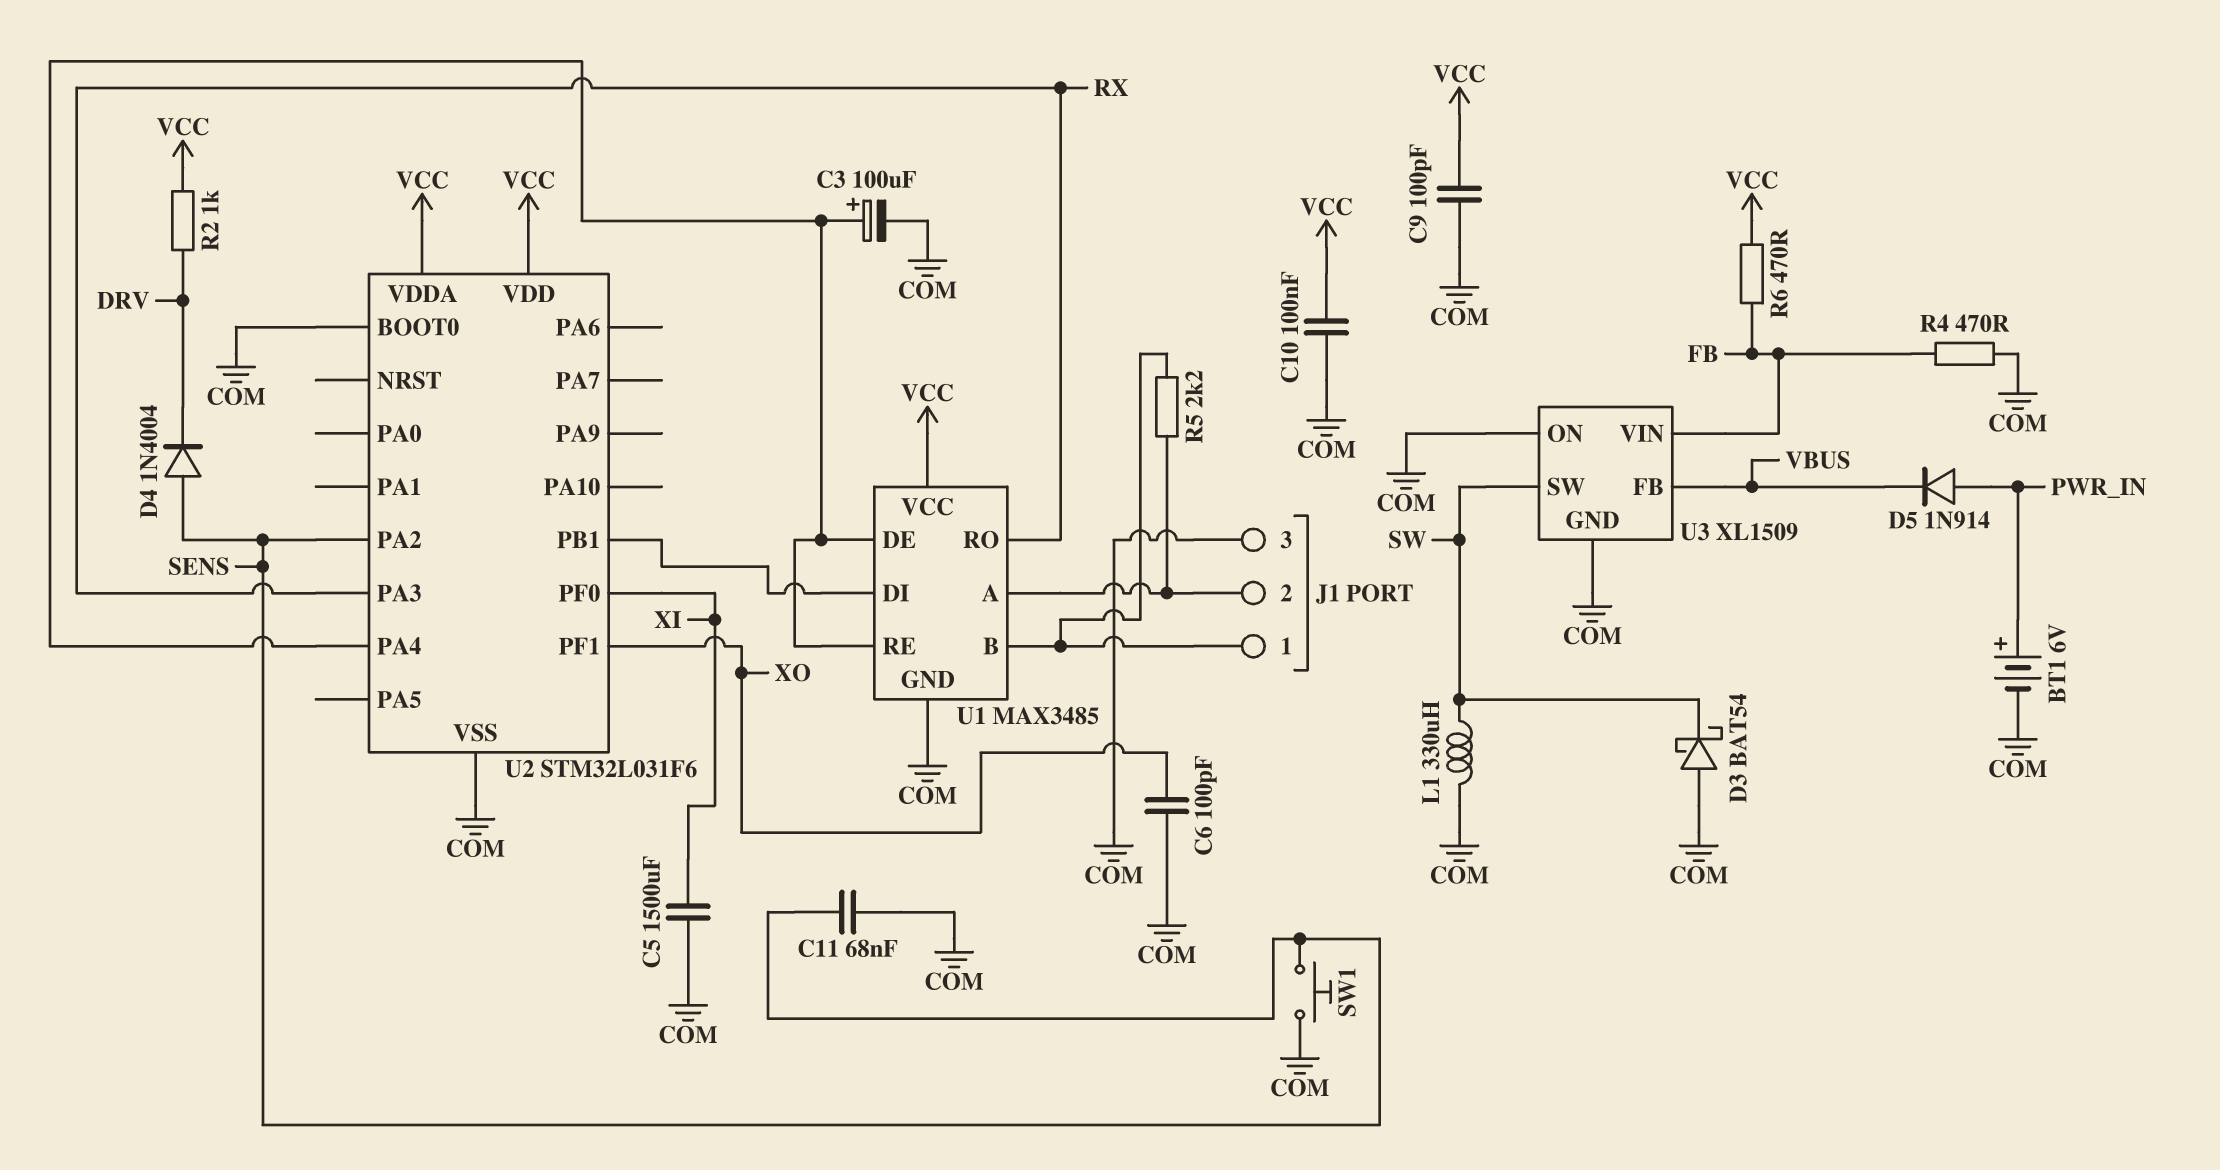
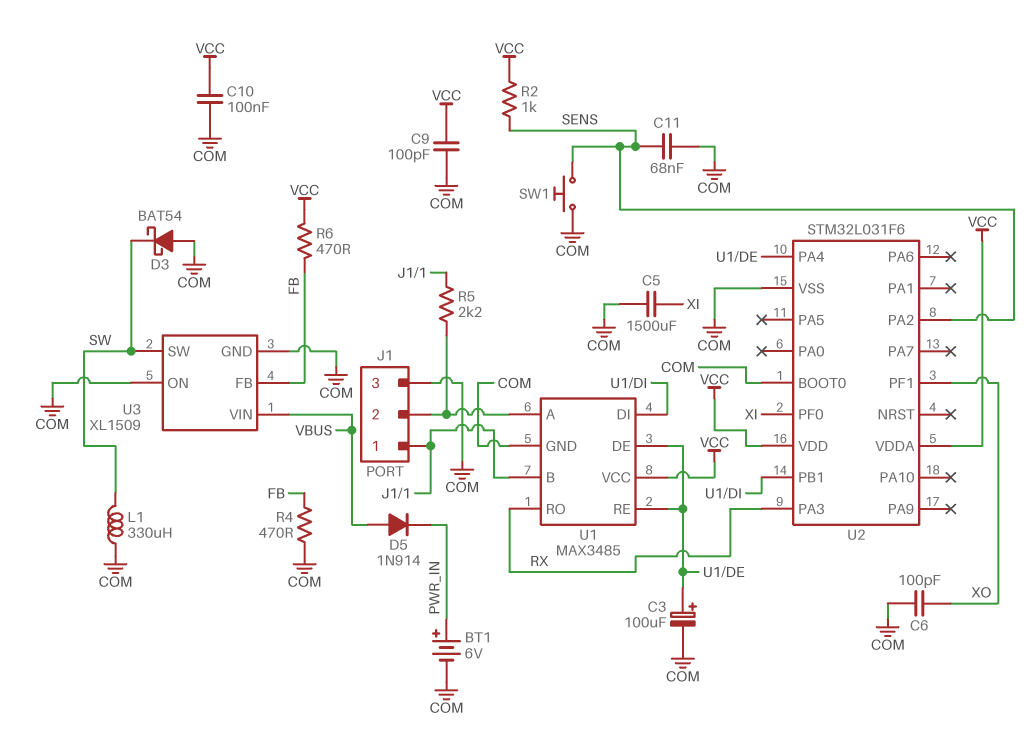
D4: diode 1N4004 (A SENS, K DRV) -> none
D5: diode 1N914 (A PWR_IN, K VBUS) -> diode 1N914 (A VBUS, K PWR_IN)
R2: 1k (DRV, VCC) -> 1k (SENS, VCC)
U3 pin FB: VBUS -> FB
U3 pin VIN: FB -> VBUS

